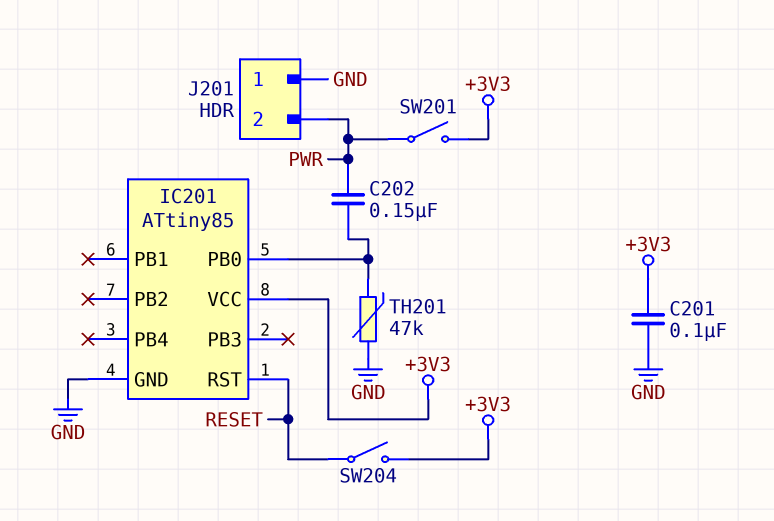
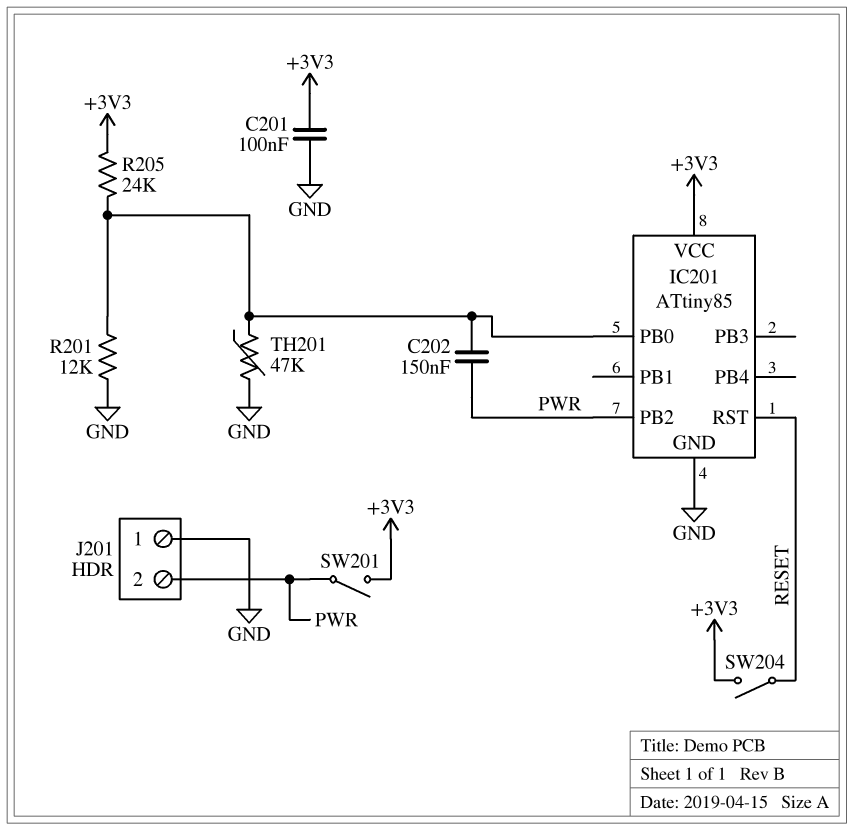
IC201 pin PB2: none -> PWR
R201: none -> 12k (GND, IC201/PB0)
R205: none -> 24k (+3V3, IC201/PB0)

